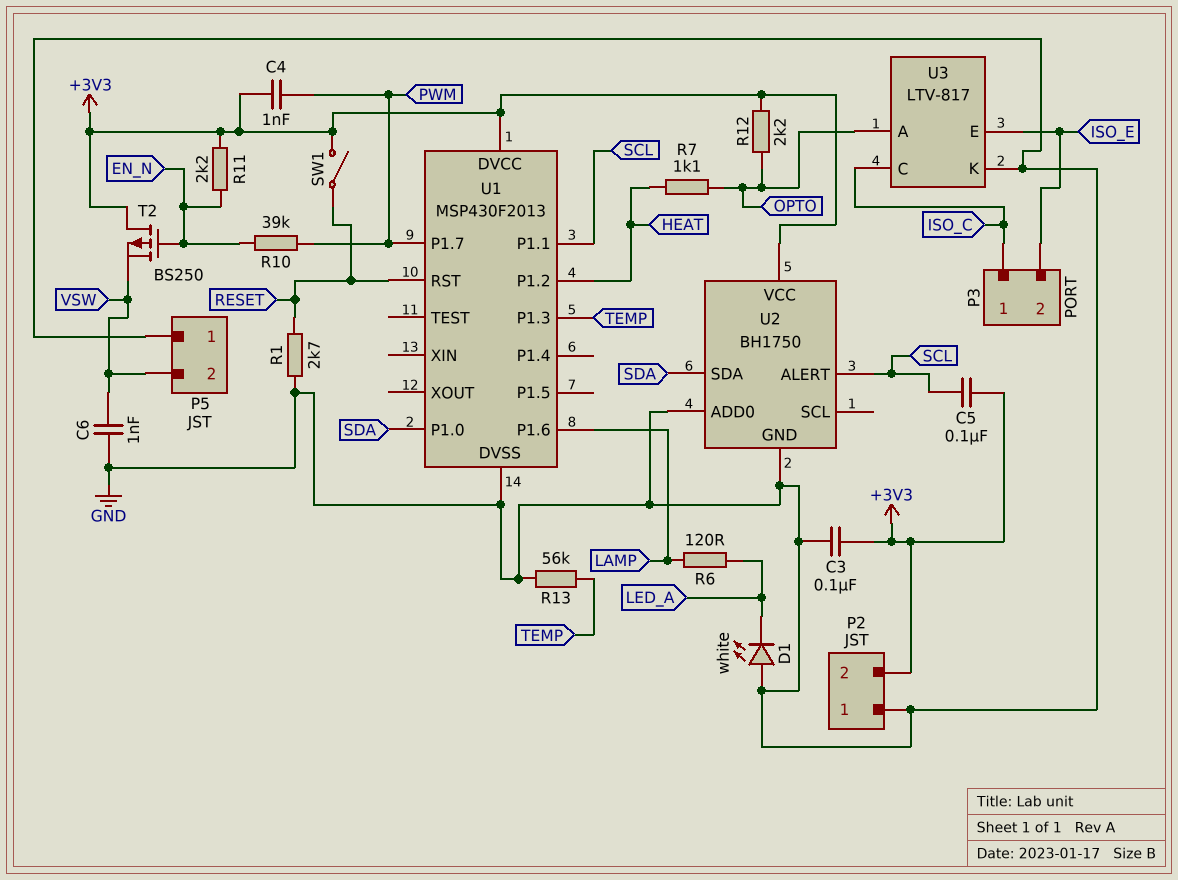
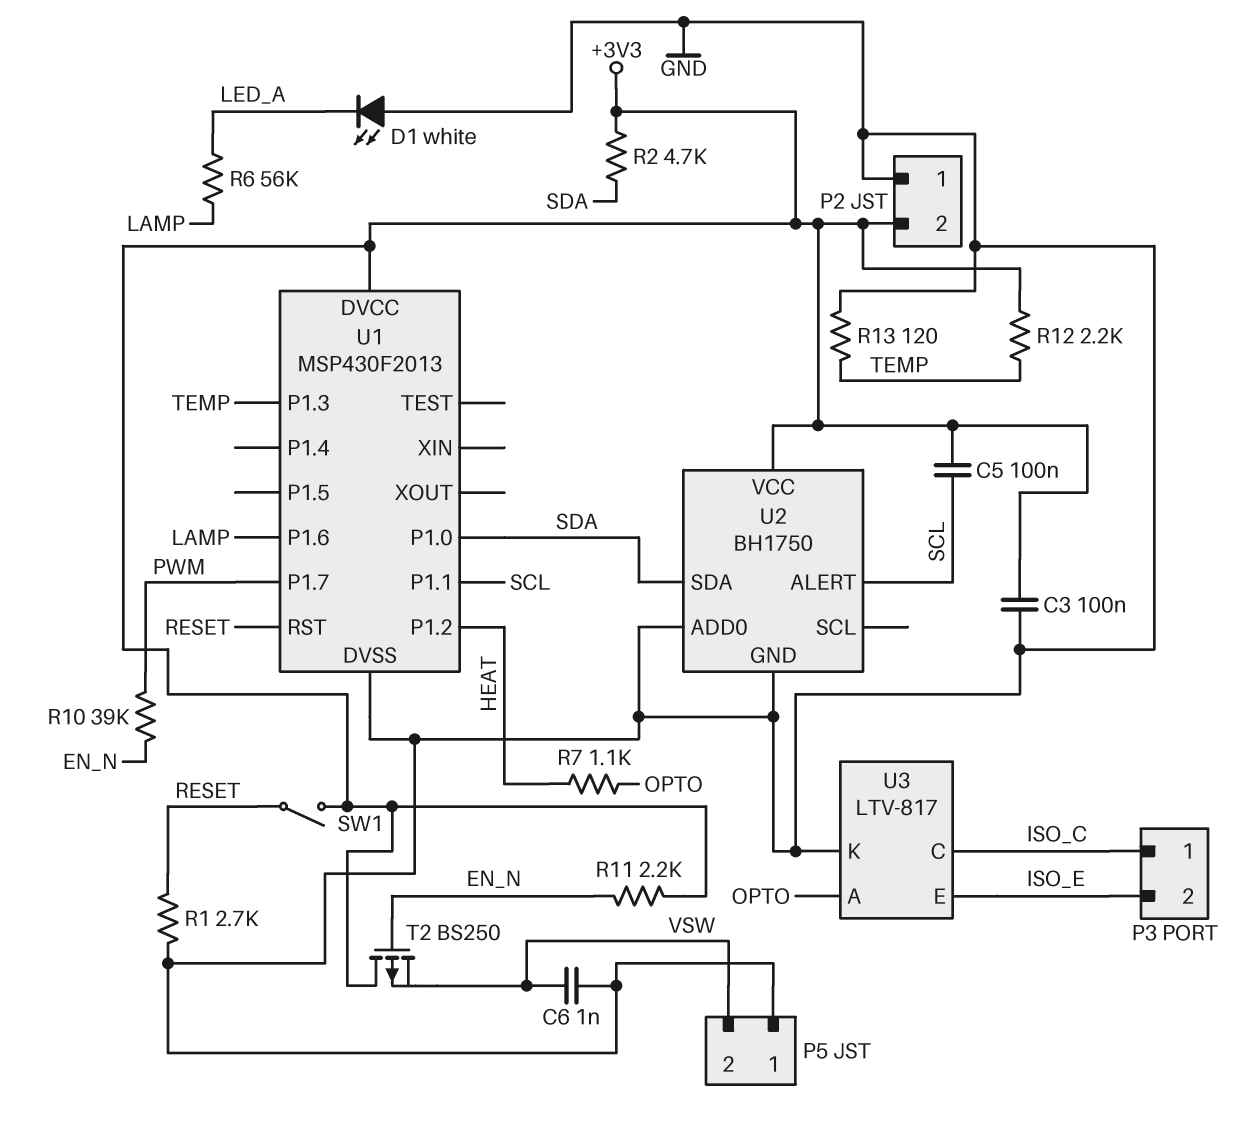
C4: 1nF (+3V3, PWM) -> none
R2: none -> 4.7k (+3V3, SDA)
R6: 120 (LAMP, LED_A) -> 56k (LAMP, LED_A)
R12: 2.2k (+3V3, OPTO) -> 2.2k (+3V3, TEMP)
R13: 56k (GND, TEMP) -> 120 (GND, TEMP)

